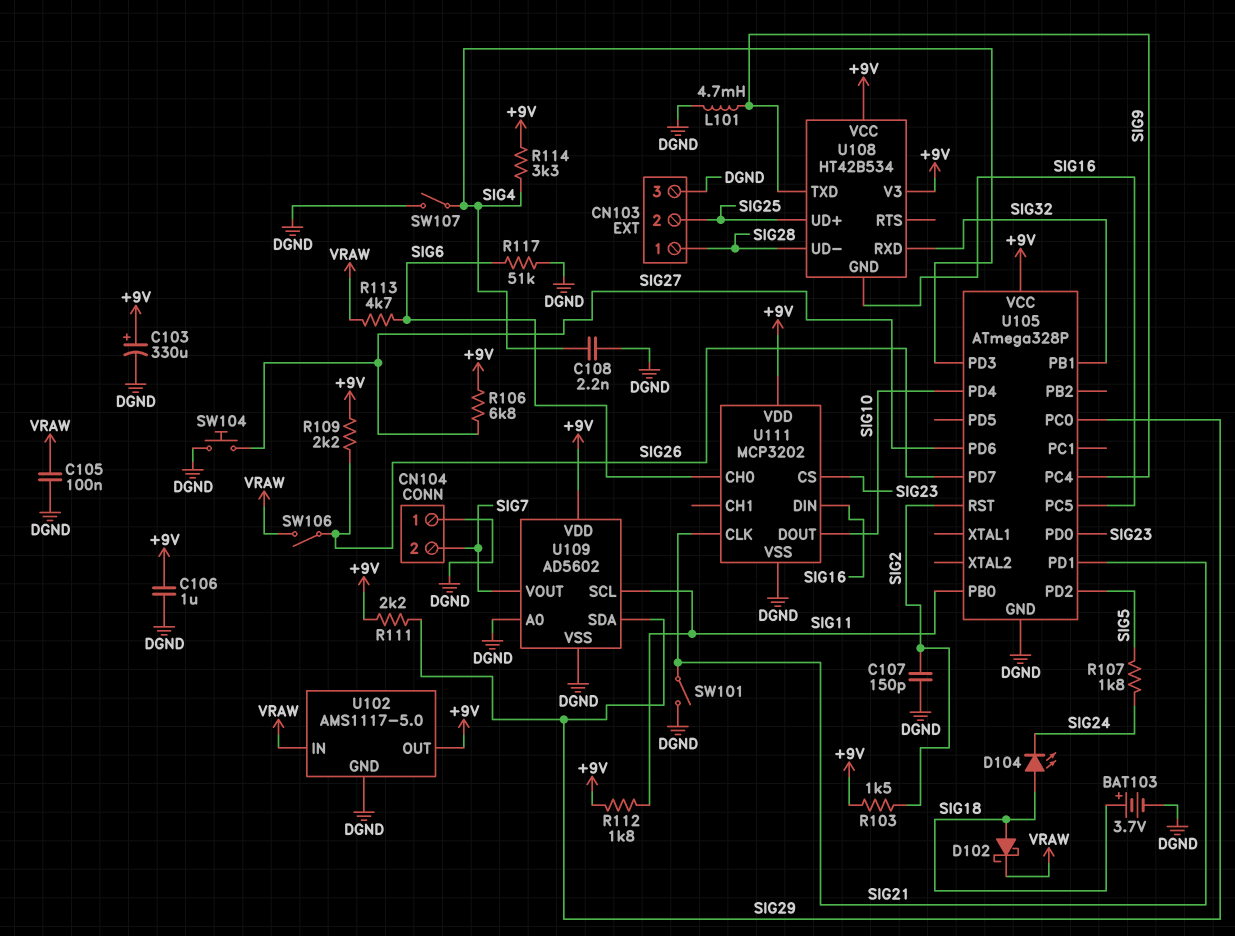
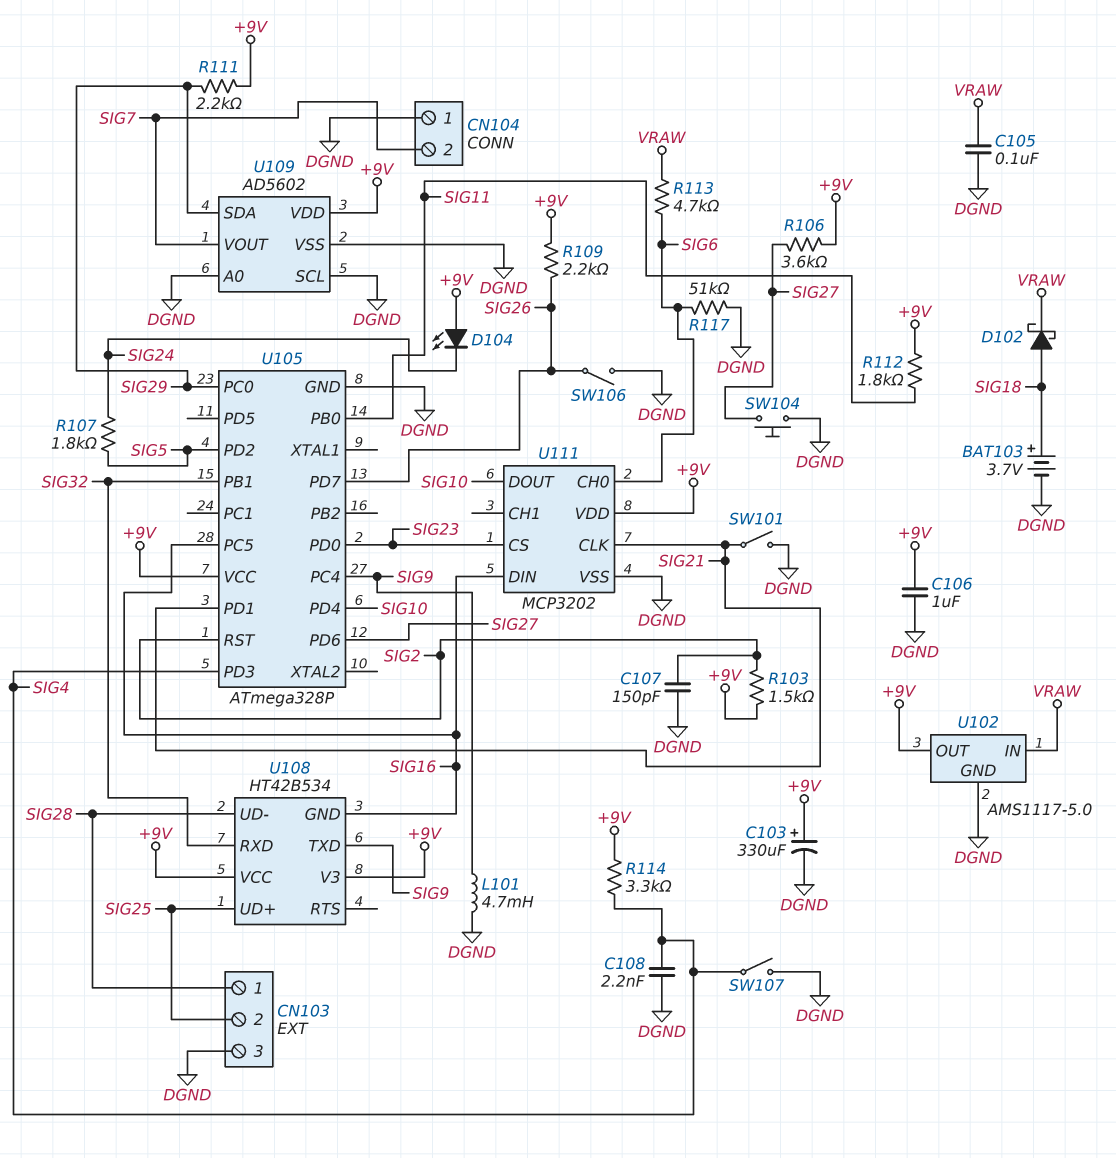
D104: LED (A SIG18, K SIG24) -> LED (A +9V, K SIG24)
R106: 6.8k (+9V, SIG27) -> 3.6k (+9V, SIG27)
SW106: switch (SIG26, VRAW) -> switch (DGND, SIG26)
U109 pin SCL: SIG11 -> DGND

